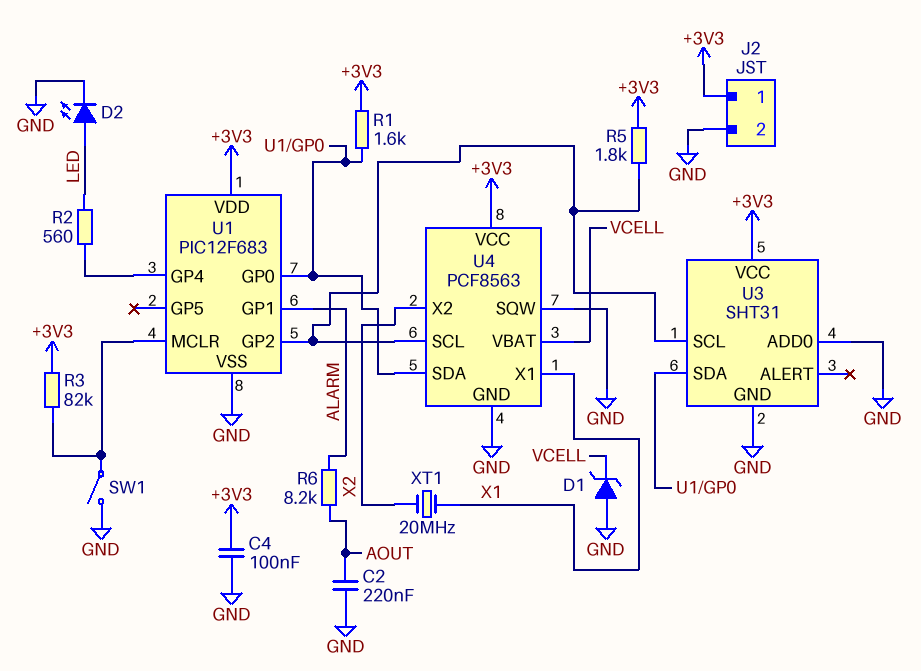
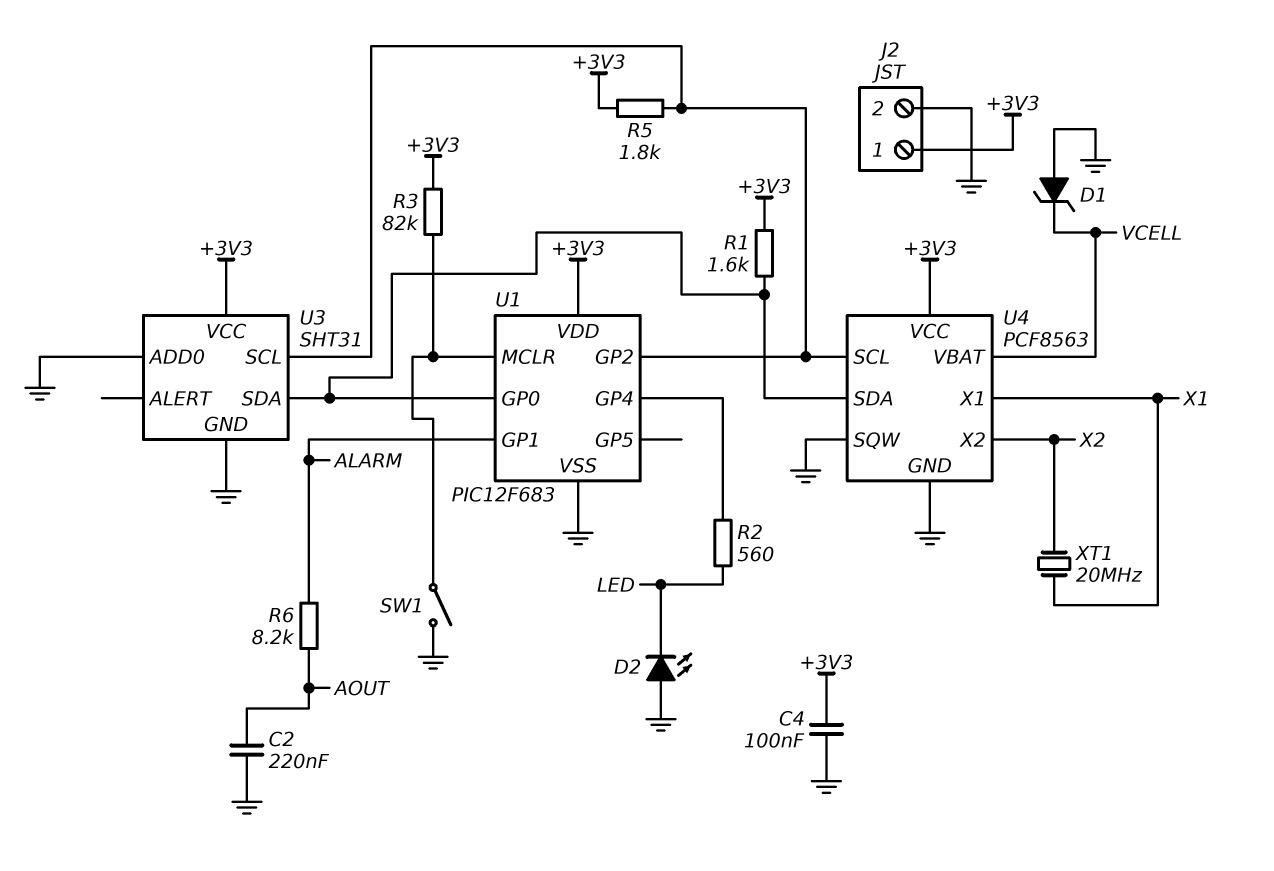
D2: LED (A LED, K GND) -> LED (A GND, K LED)

